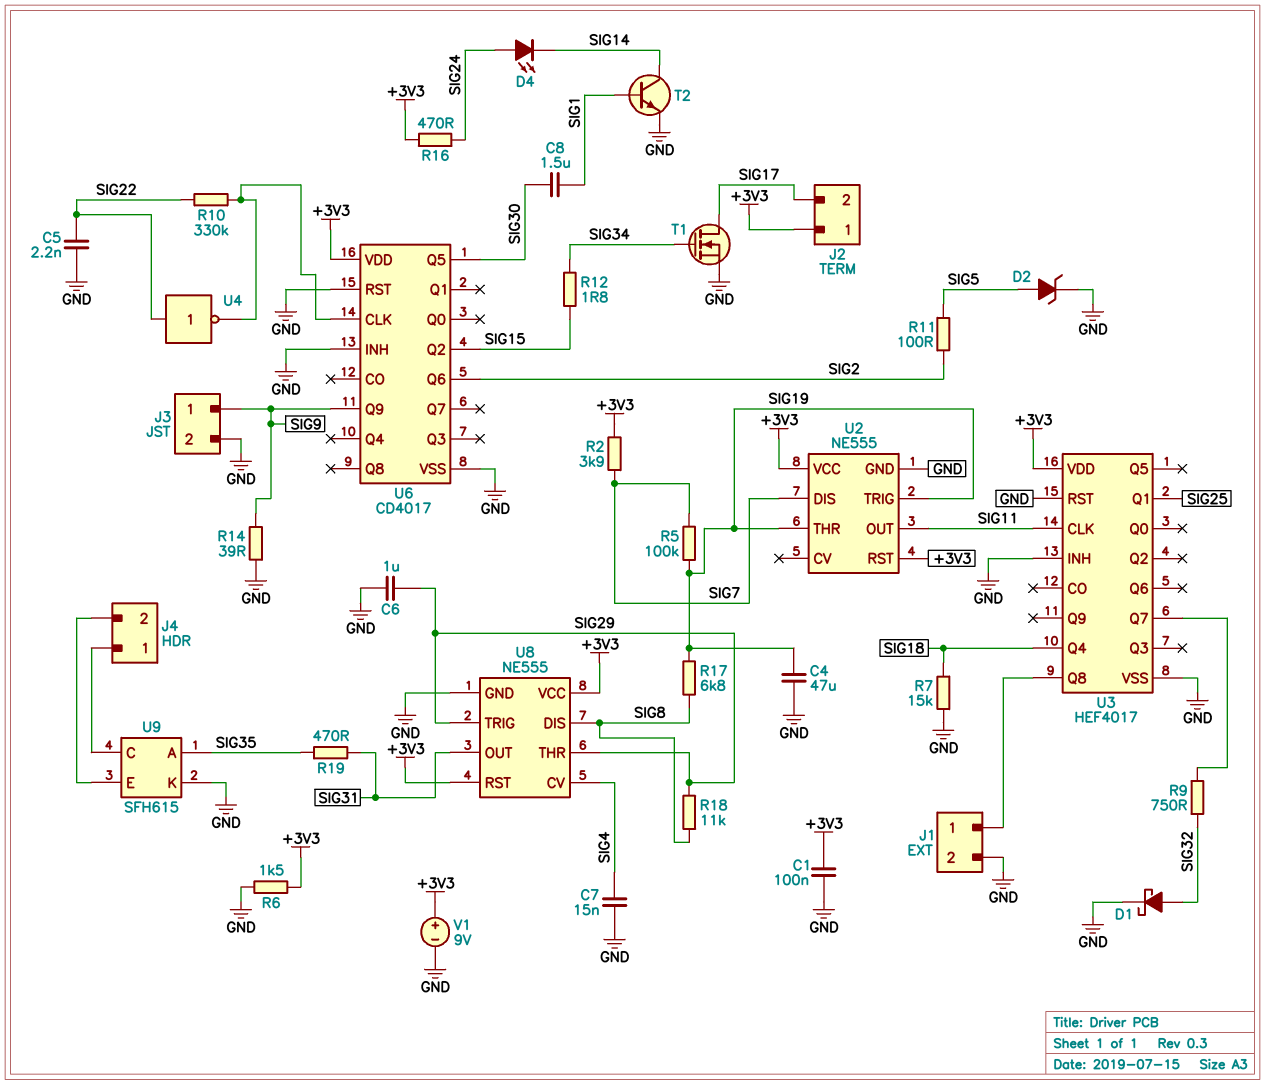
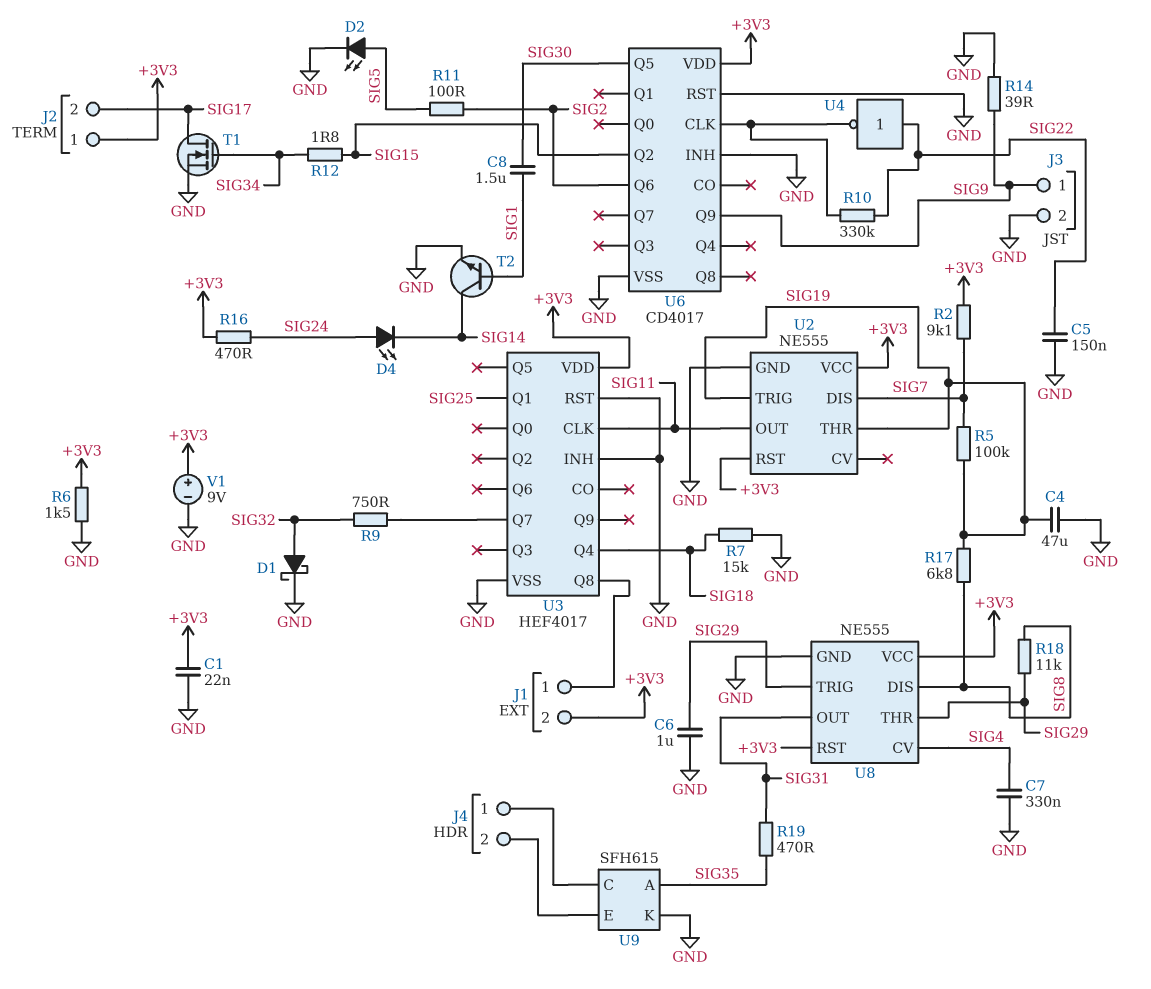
C1: 100nF (+3V3, GND) -> 22nF (+3V3, GND)
C5: 2.2nF (GND, SIG22) -> 150nF (GND, SIG22)
C7: 15nF (GND, SIG4) -> 330nF (GND, SIG4)
D2: zener (A SIG5, K GND) -> LED (A SIG5, K GND)
J1 pin 2: GND -> +3V3
R2: 3.9k (+3V3, SIG7) -> 9.1k (+3V3, SIG7)

